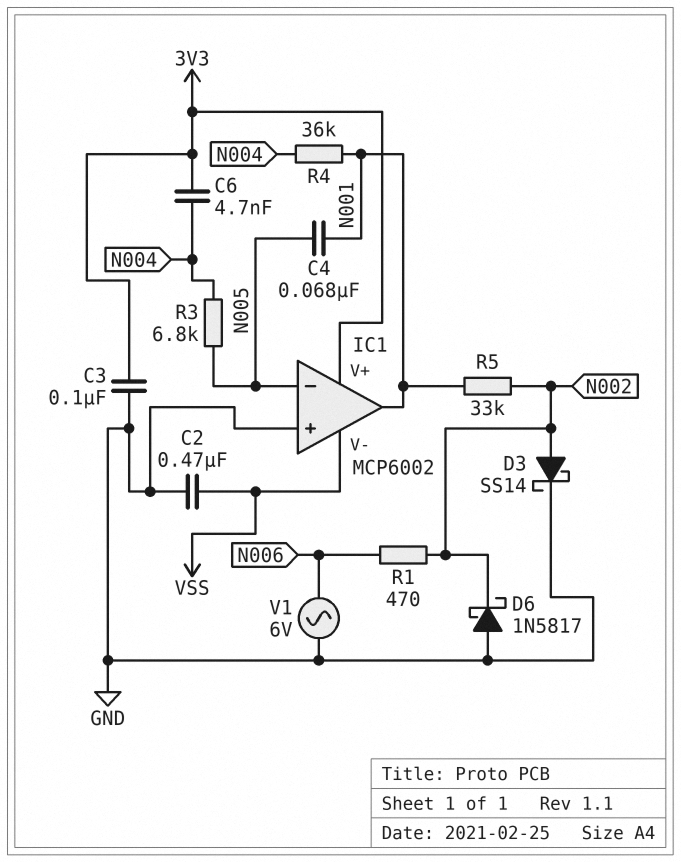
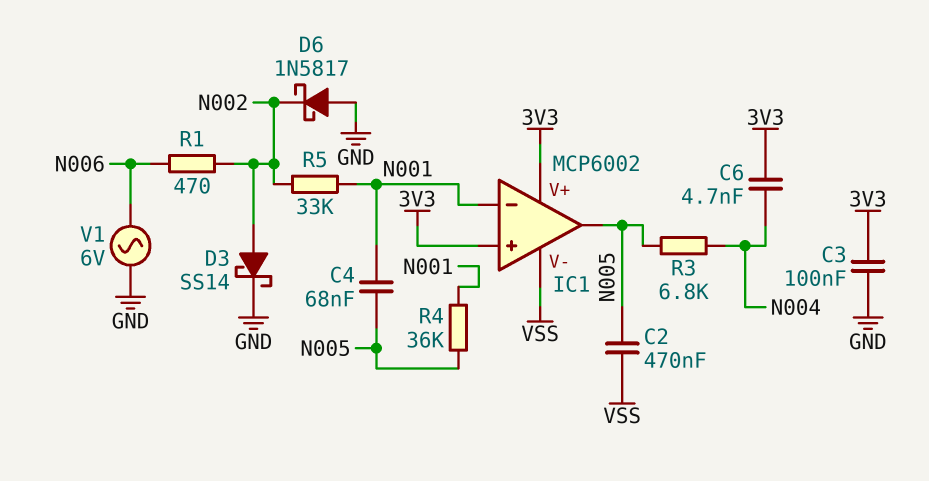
C2: 470nF (GND, VSS) -> 470nF (N005, VSS)
IC1 pin in+: GND -> 3V3
IC1 pin in-: N005 -> N001
IC1 pin out: N001 -> N005
R4: 36k (N001, N004) -> 36k (N001, N005)

